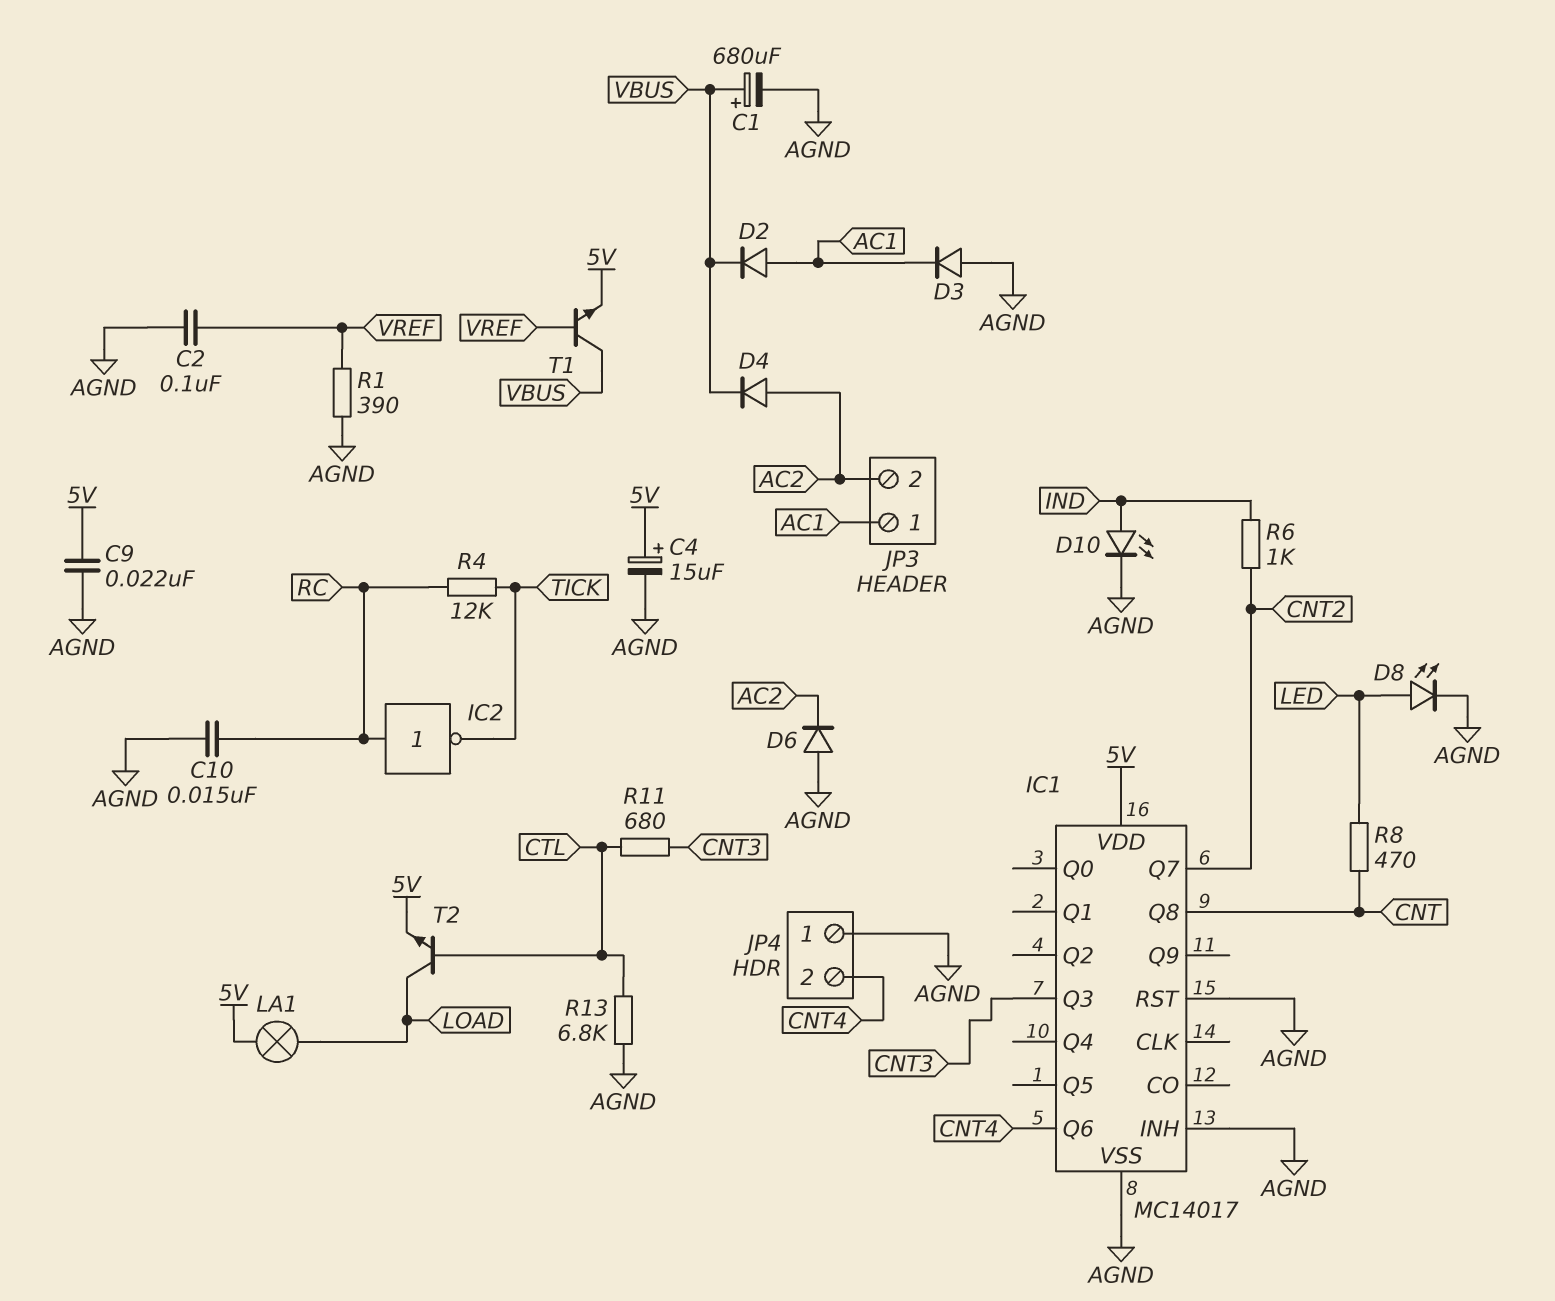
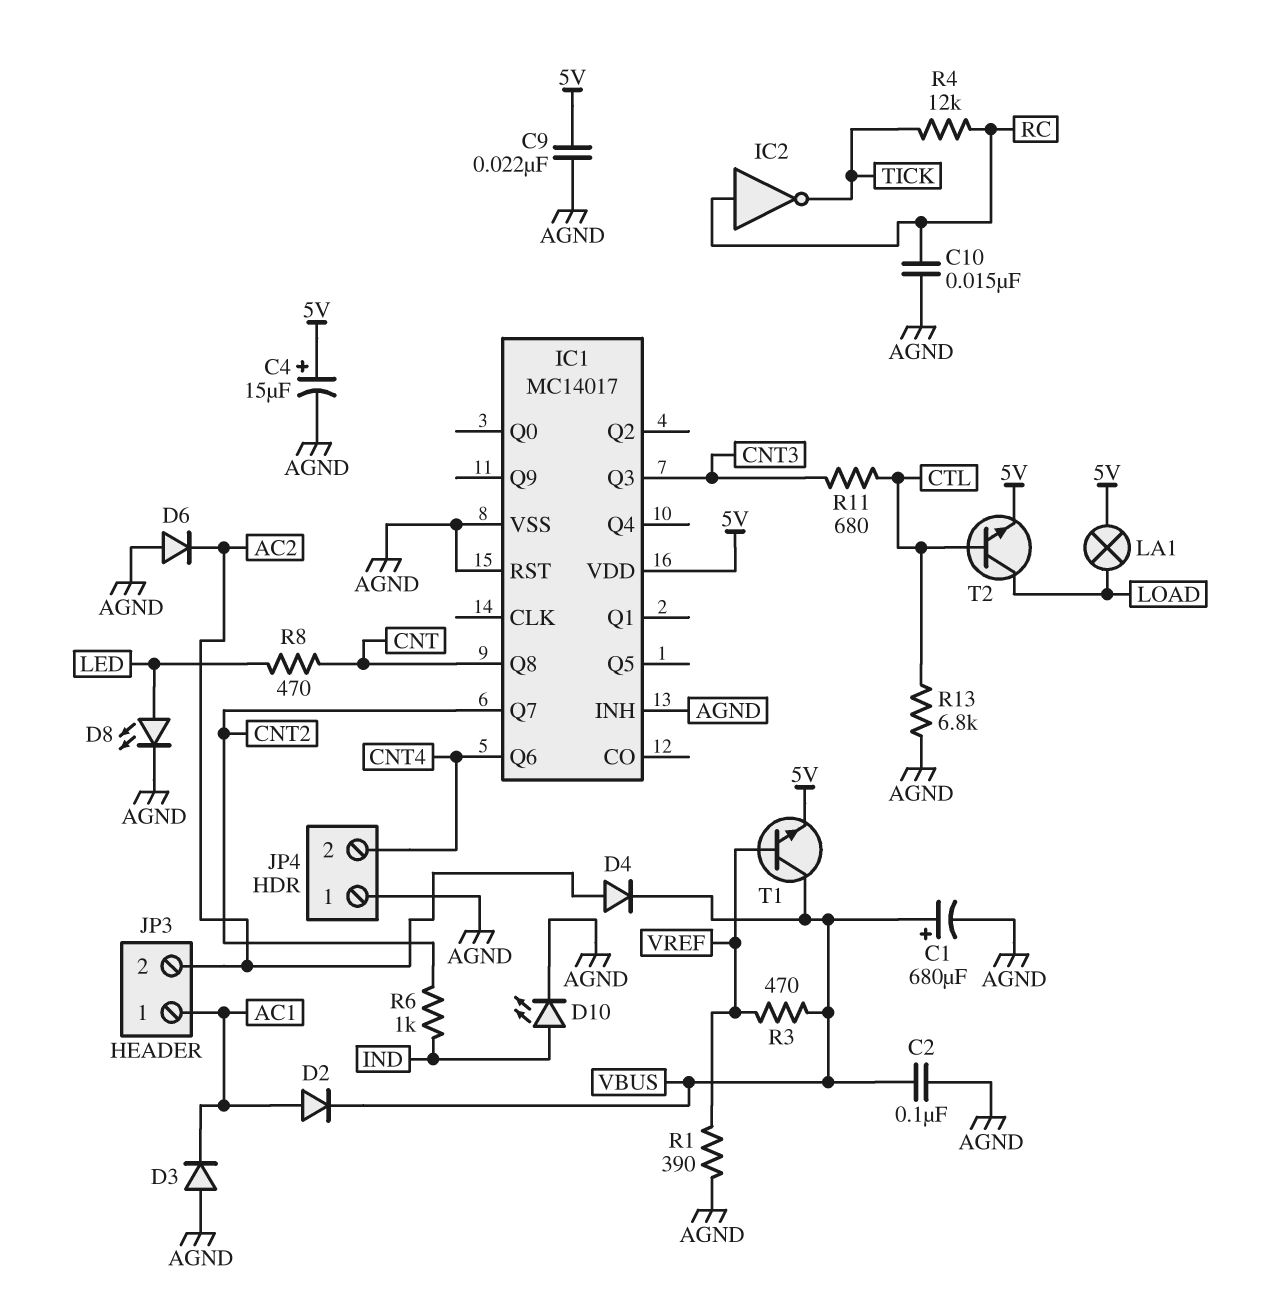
C2: 100nF (AGND, VREF) -> 100nF (AGND, VBUS)
R3: none -> 470 (VBUS, VREF)

